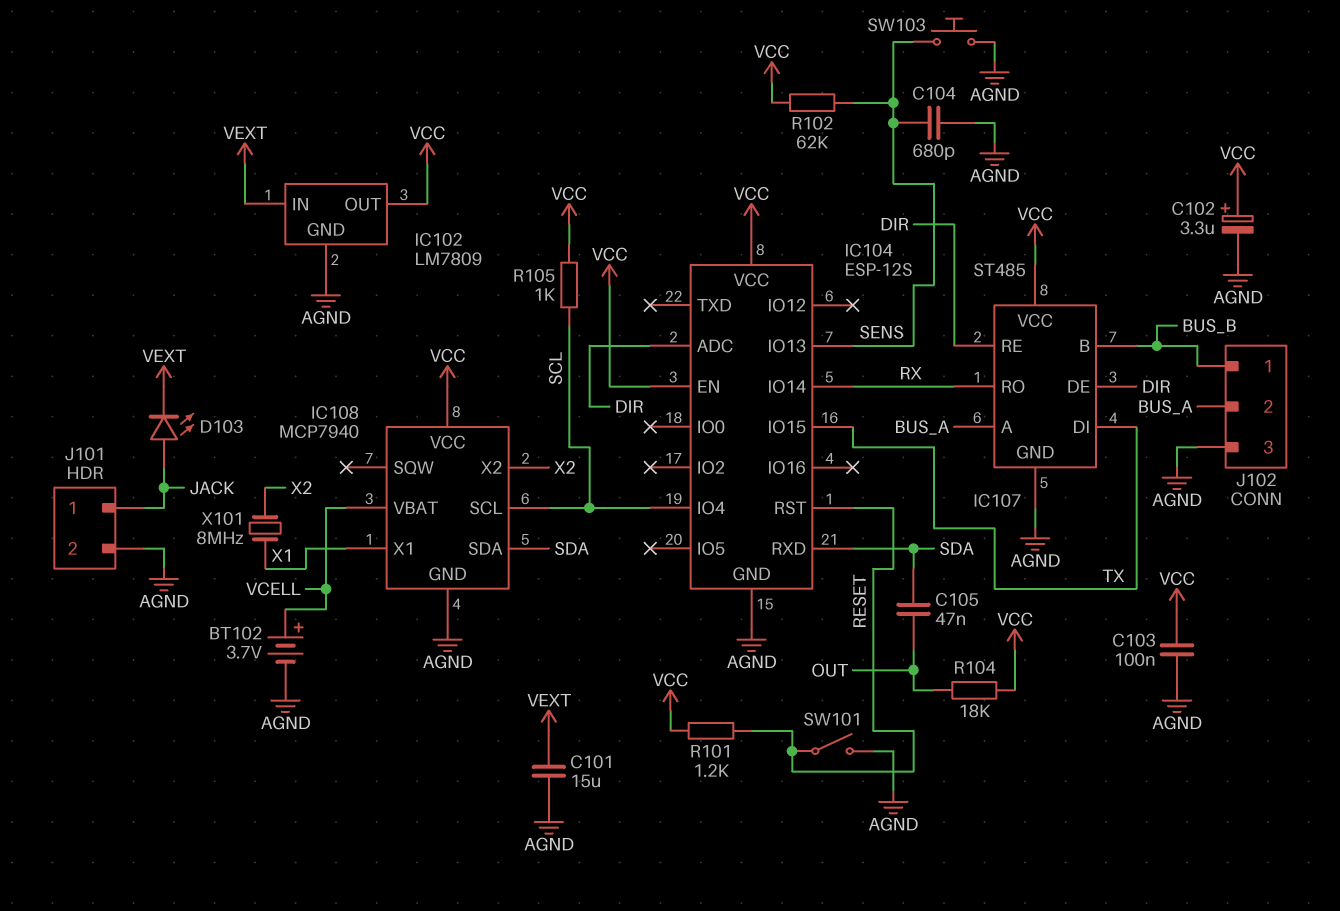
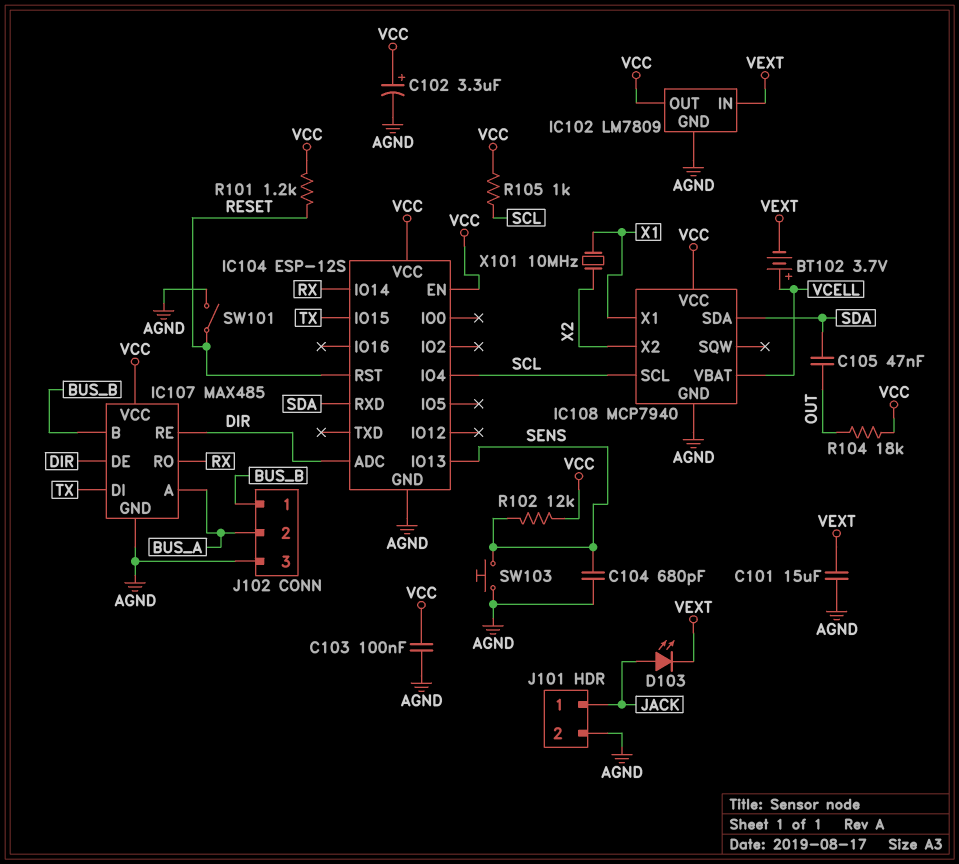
BT102: 3.7V (plus VCELL, minus AGND) -> 3.7V (plus VCELL, minus VEXT)
IC107: ST485 -> MAX485
R102: 62k (SENS, VCC) -> 12k (SENS, VCC)
X101: 8MHz (X1, X2) -> 10MHz (X1, X2)

